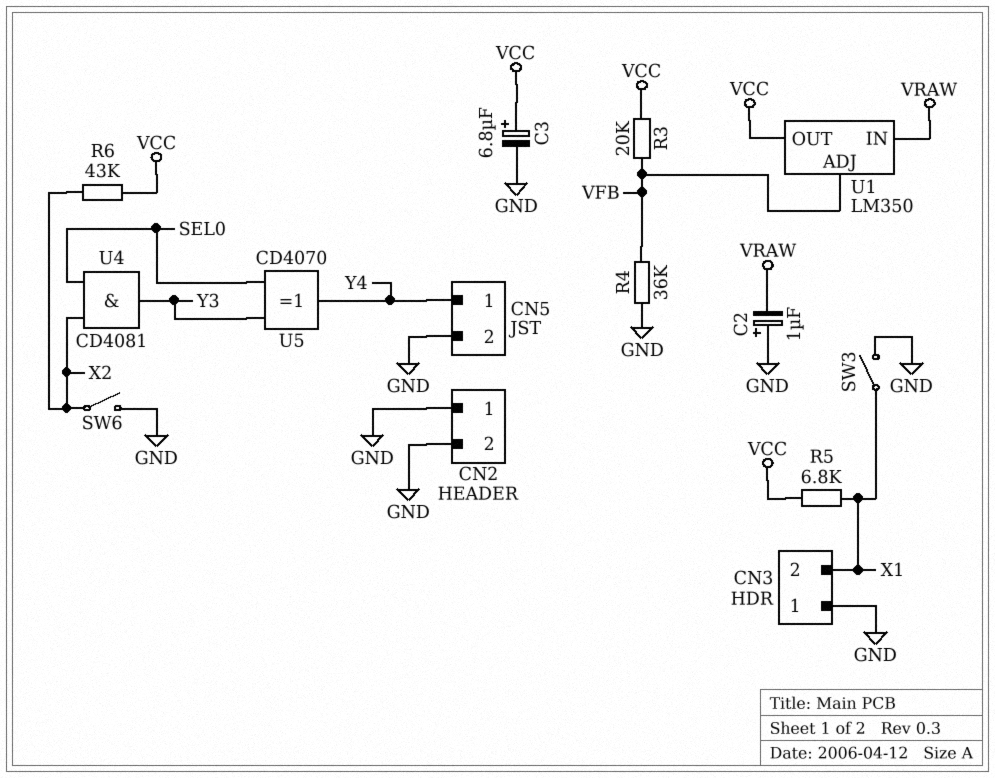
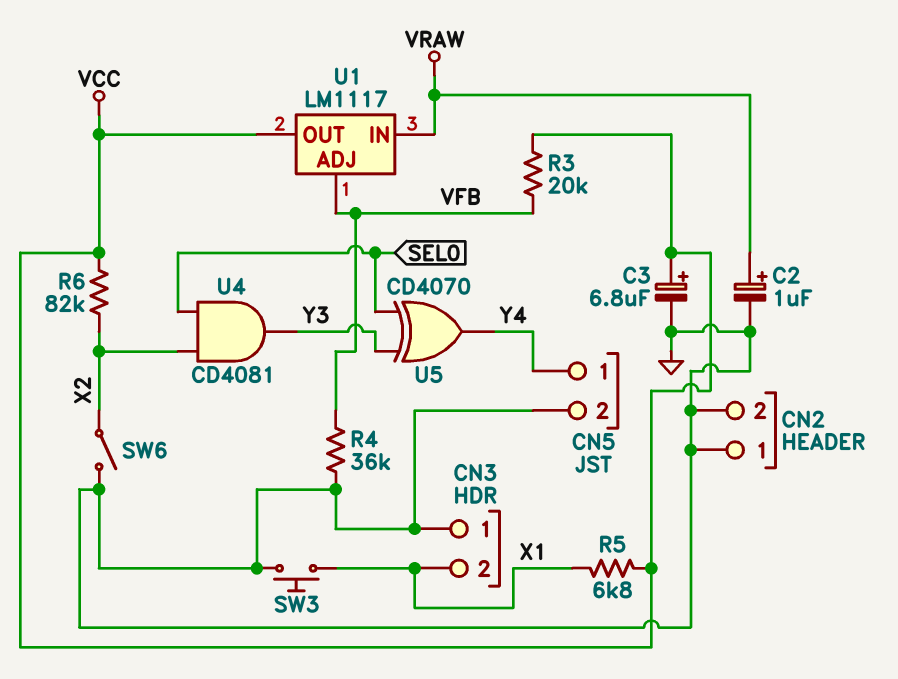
C2: 1uF (plus GND, minus VRAW) -> 1uF (plus VRAW, minus GND)
R6: 43k (VCC, X2) -> 82k (VCC, X2)
SW3: switch (GND, X1) -> button (GND, X1)
U1: LM350 -> LM1117

